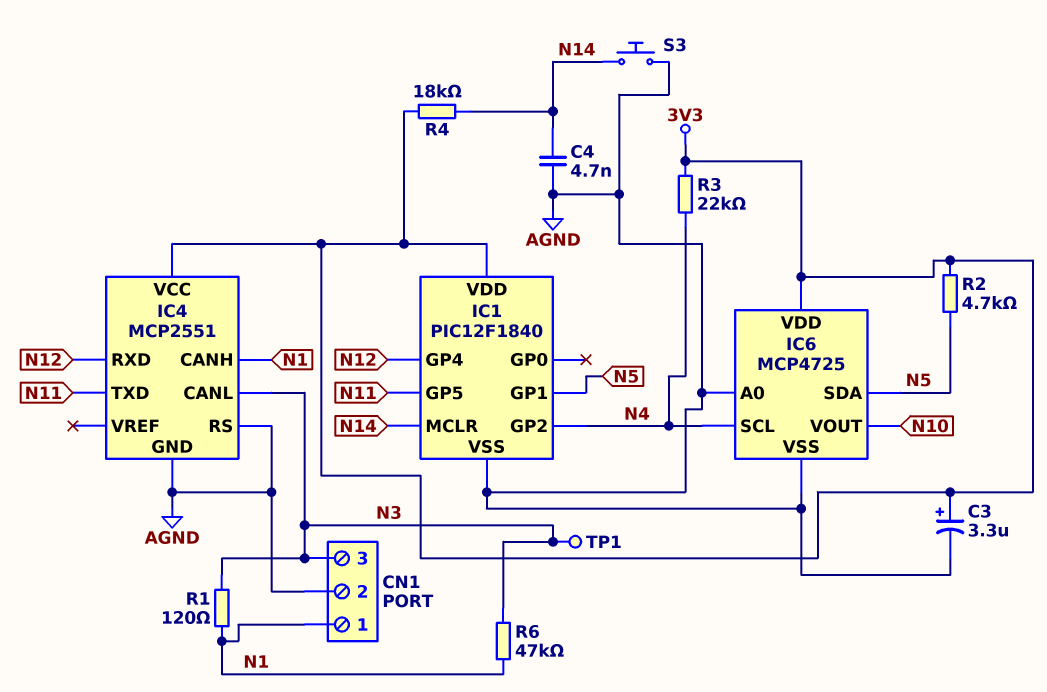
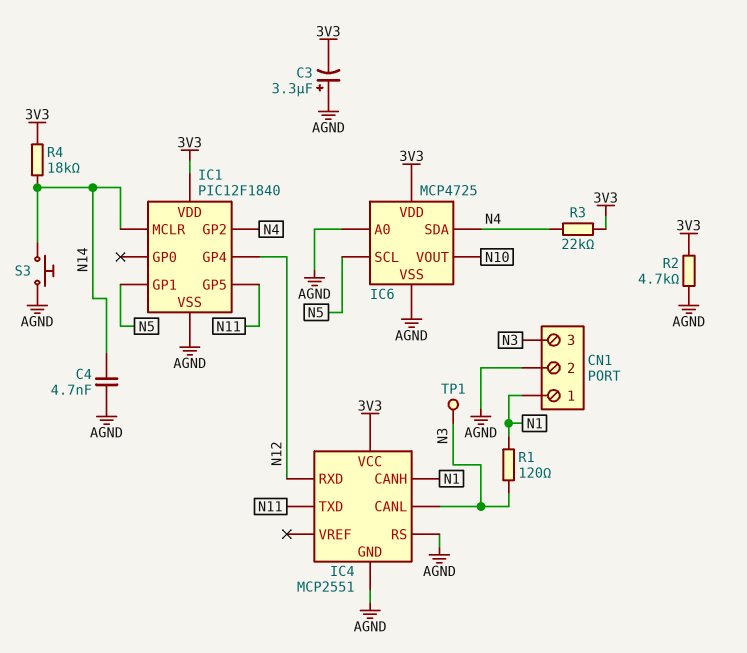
C3: 3.3uF (plus 3V3, minus AGND) -> 3.3uF (plus AGND, minus 3V3)
IC6 pin SCL: N4 -> N5
IC6 pin SDA: N5 -> N4
R2: 4.7k (3V3, N5) -> 4.7k (3V3, AGND)
R6: 47k (N1, N3) -> none

